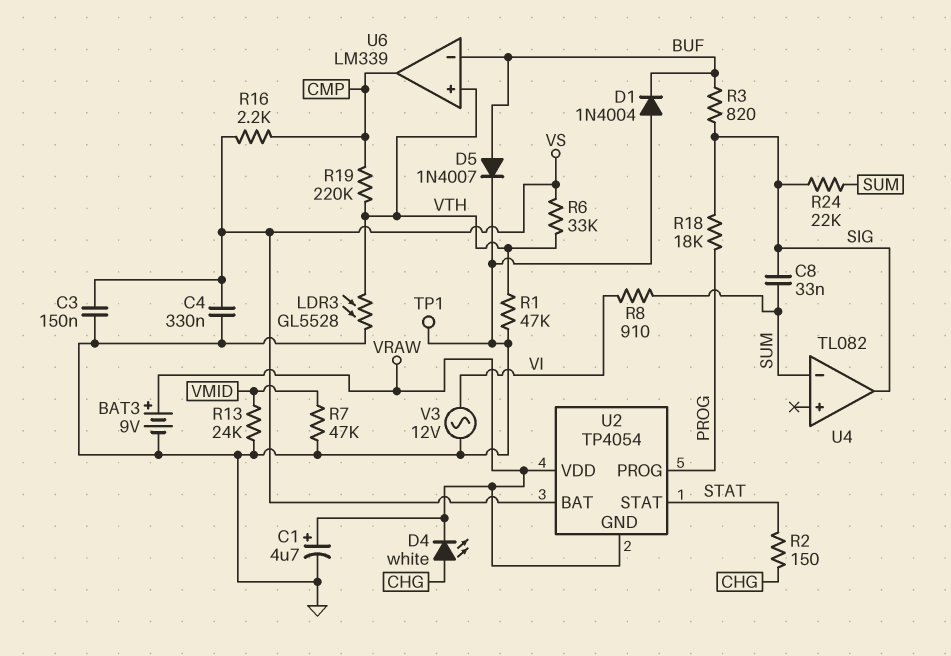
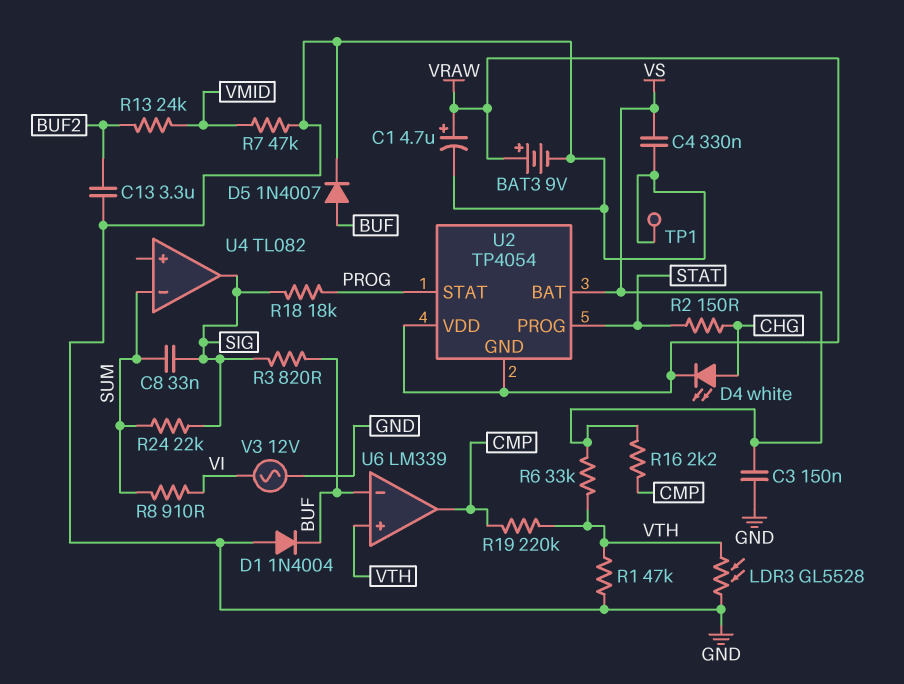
C13: none -> 3.3uF (BUF2, GND)
R13: 24k (GND, VMID) -> 24k (BUF2, VMID)
U2 pin PROG: PROG -> STAT
U2 pin STAT: STAT -> PROG

